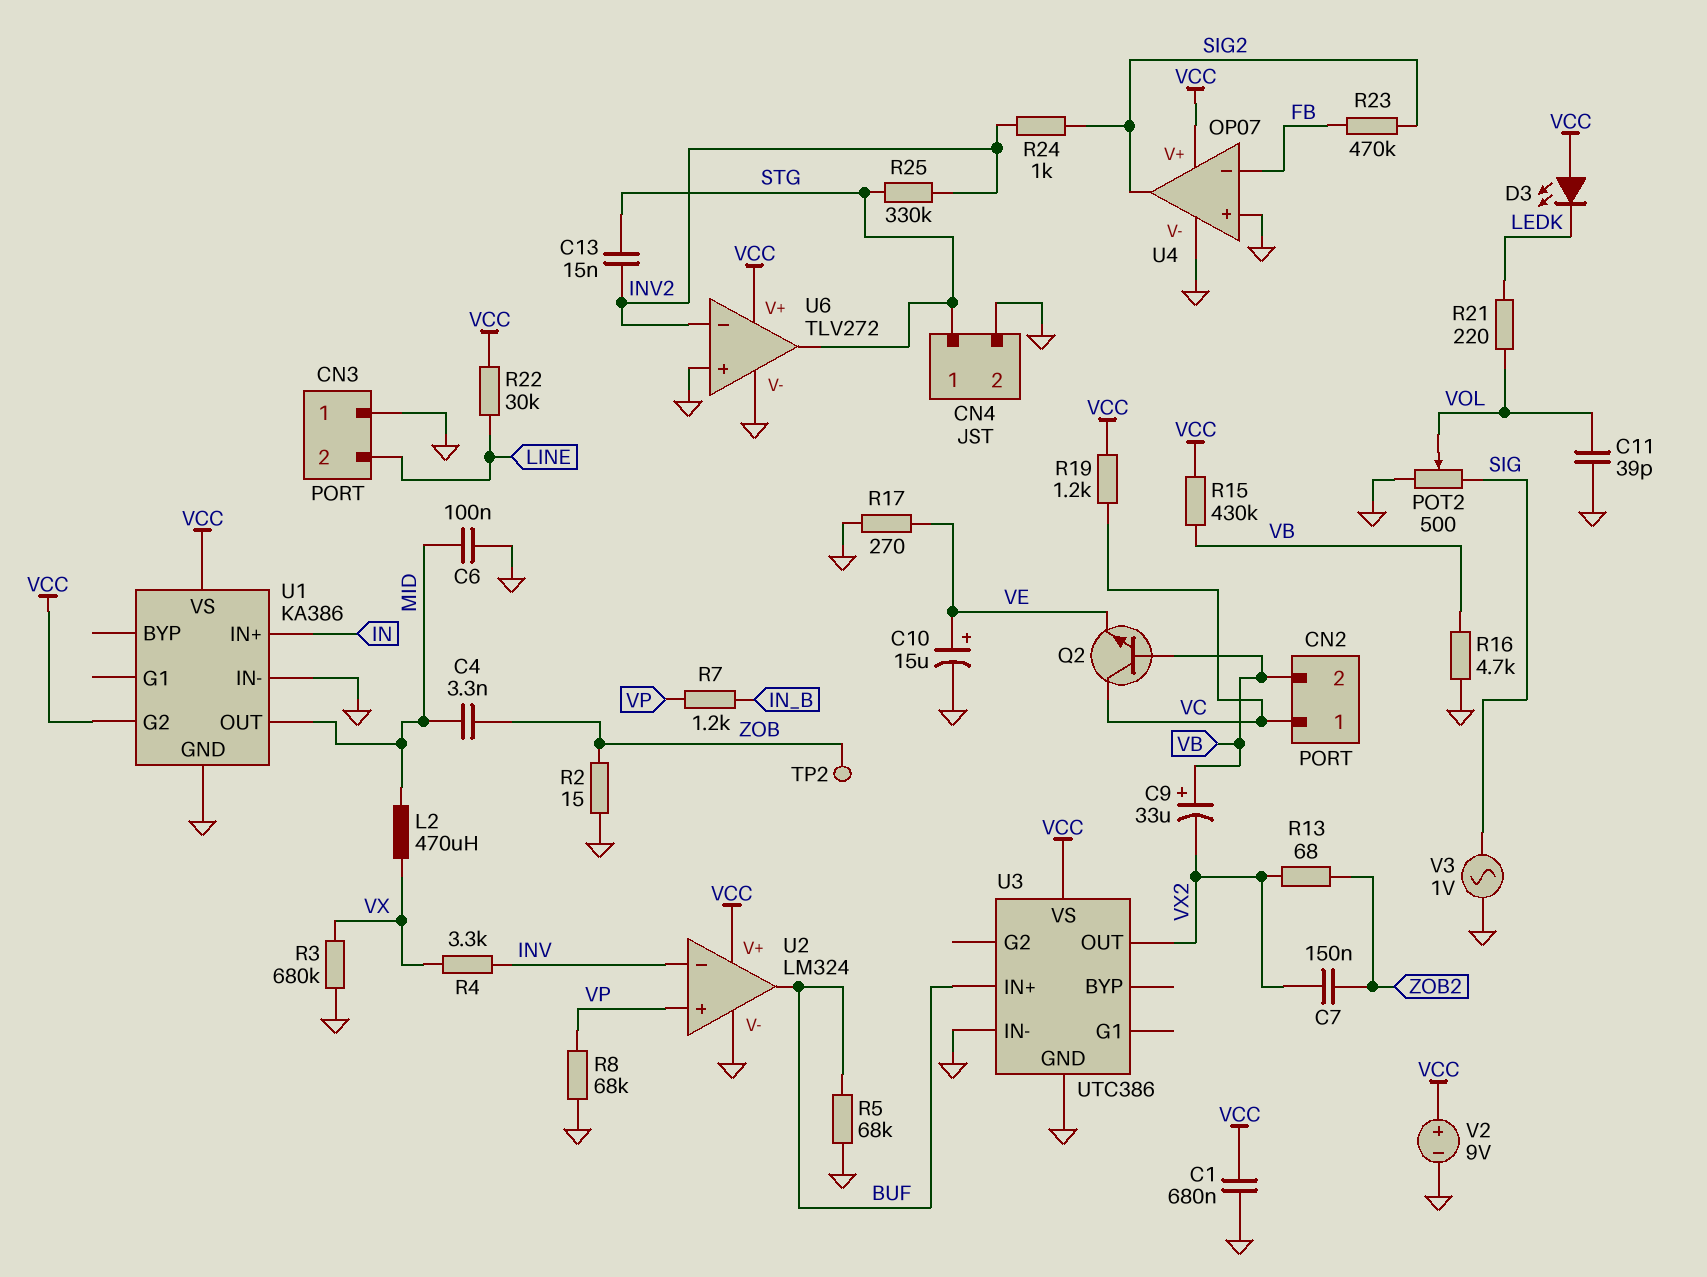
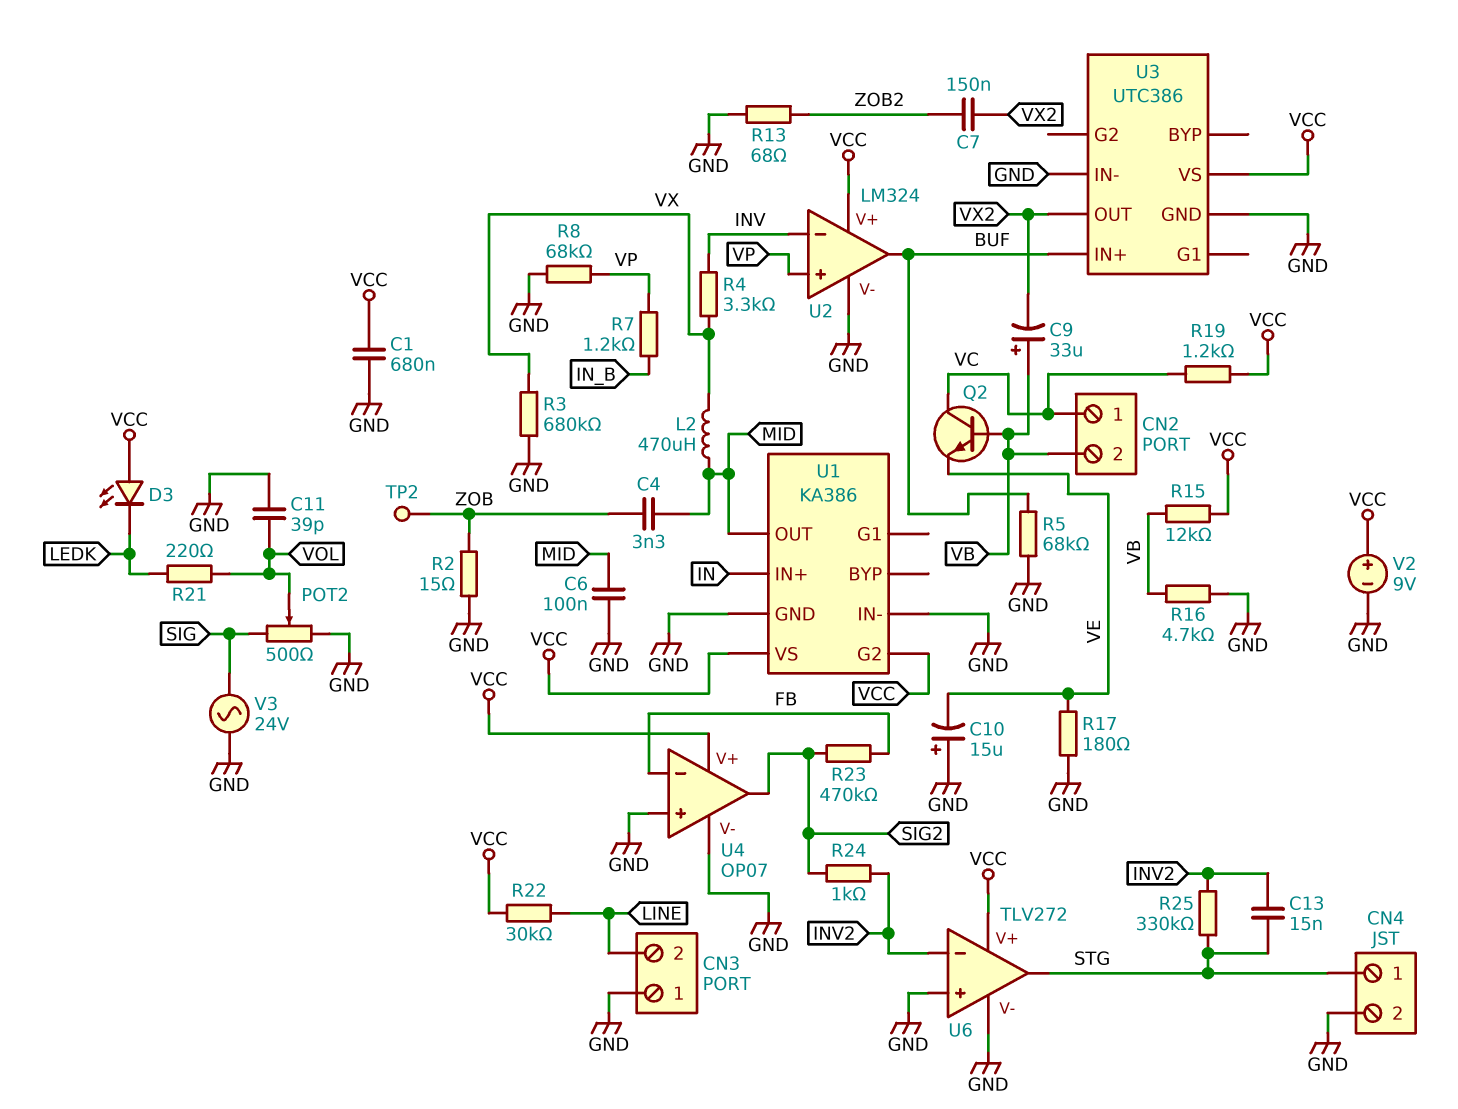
C10: 15uF (plus VE, minus GND) -> 15uF (plus GND, minus VE)
R13: 68 (VX2, ZOB2) -> 68 (GND, ZOB2)
R15: 430k (VB, VCC) -> 12k (VB, VCC)
R17: 270 (GND, VE) -> 180 (GND, VE)
V3: AC 1V (GND, SIG) -> AC 24V (GND, SIG)

